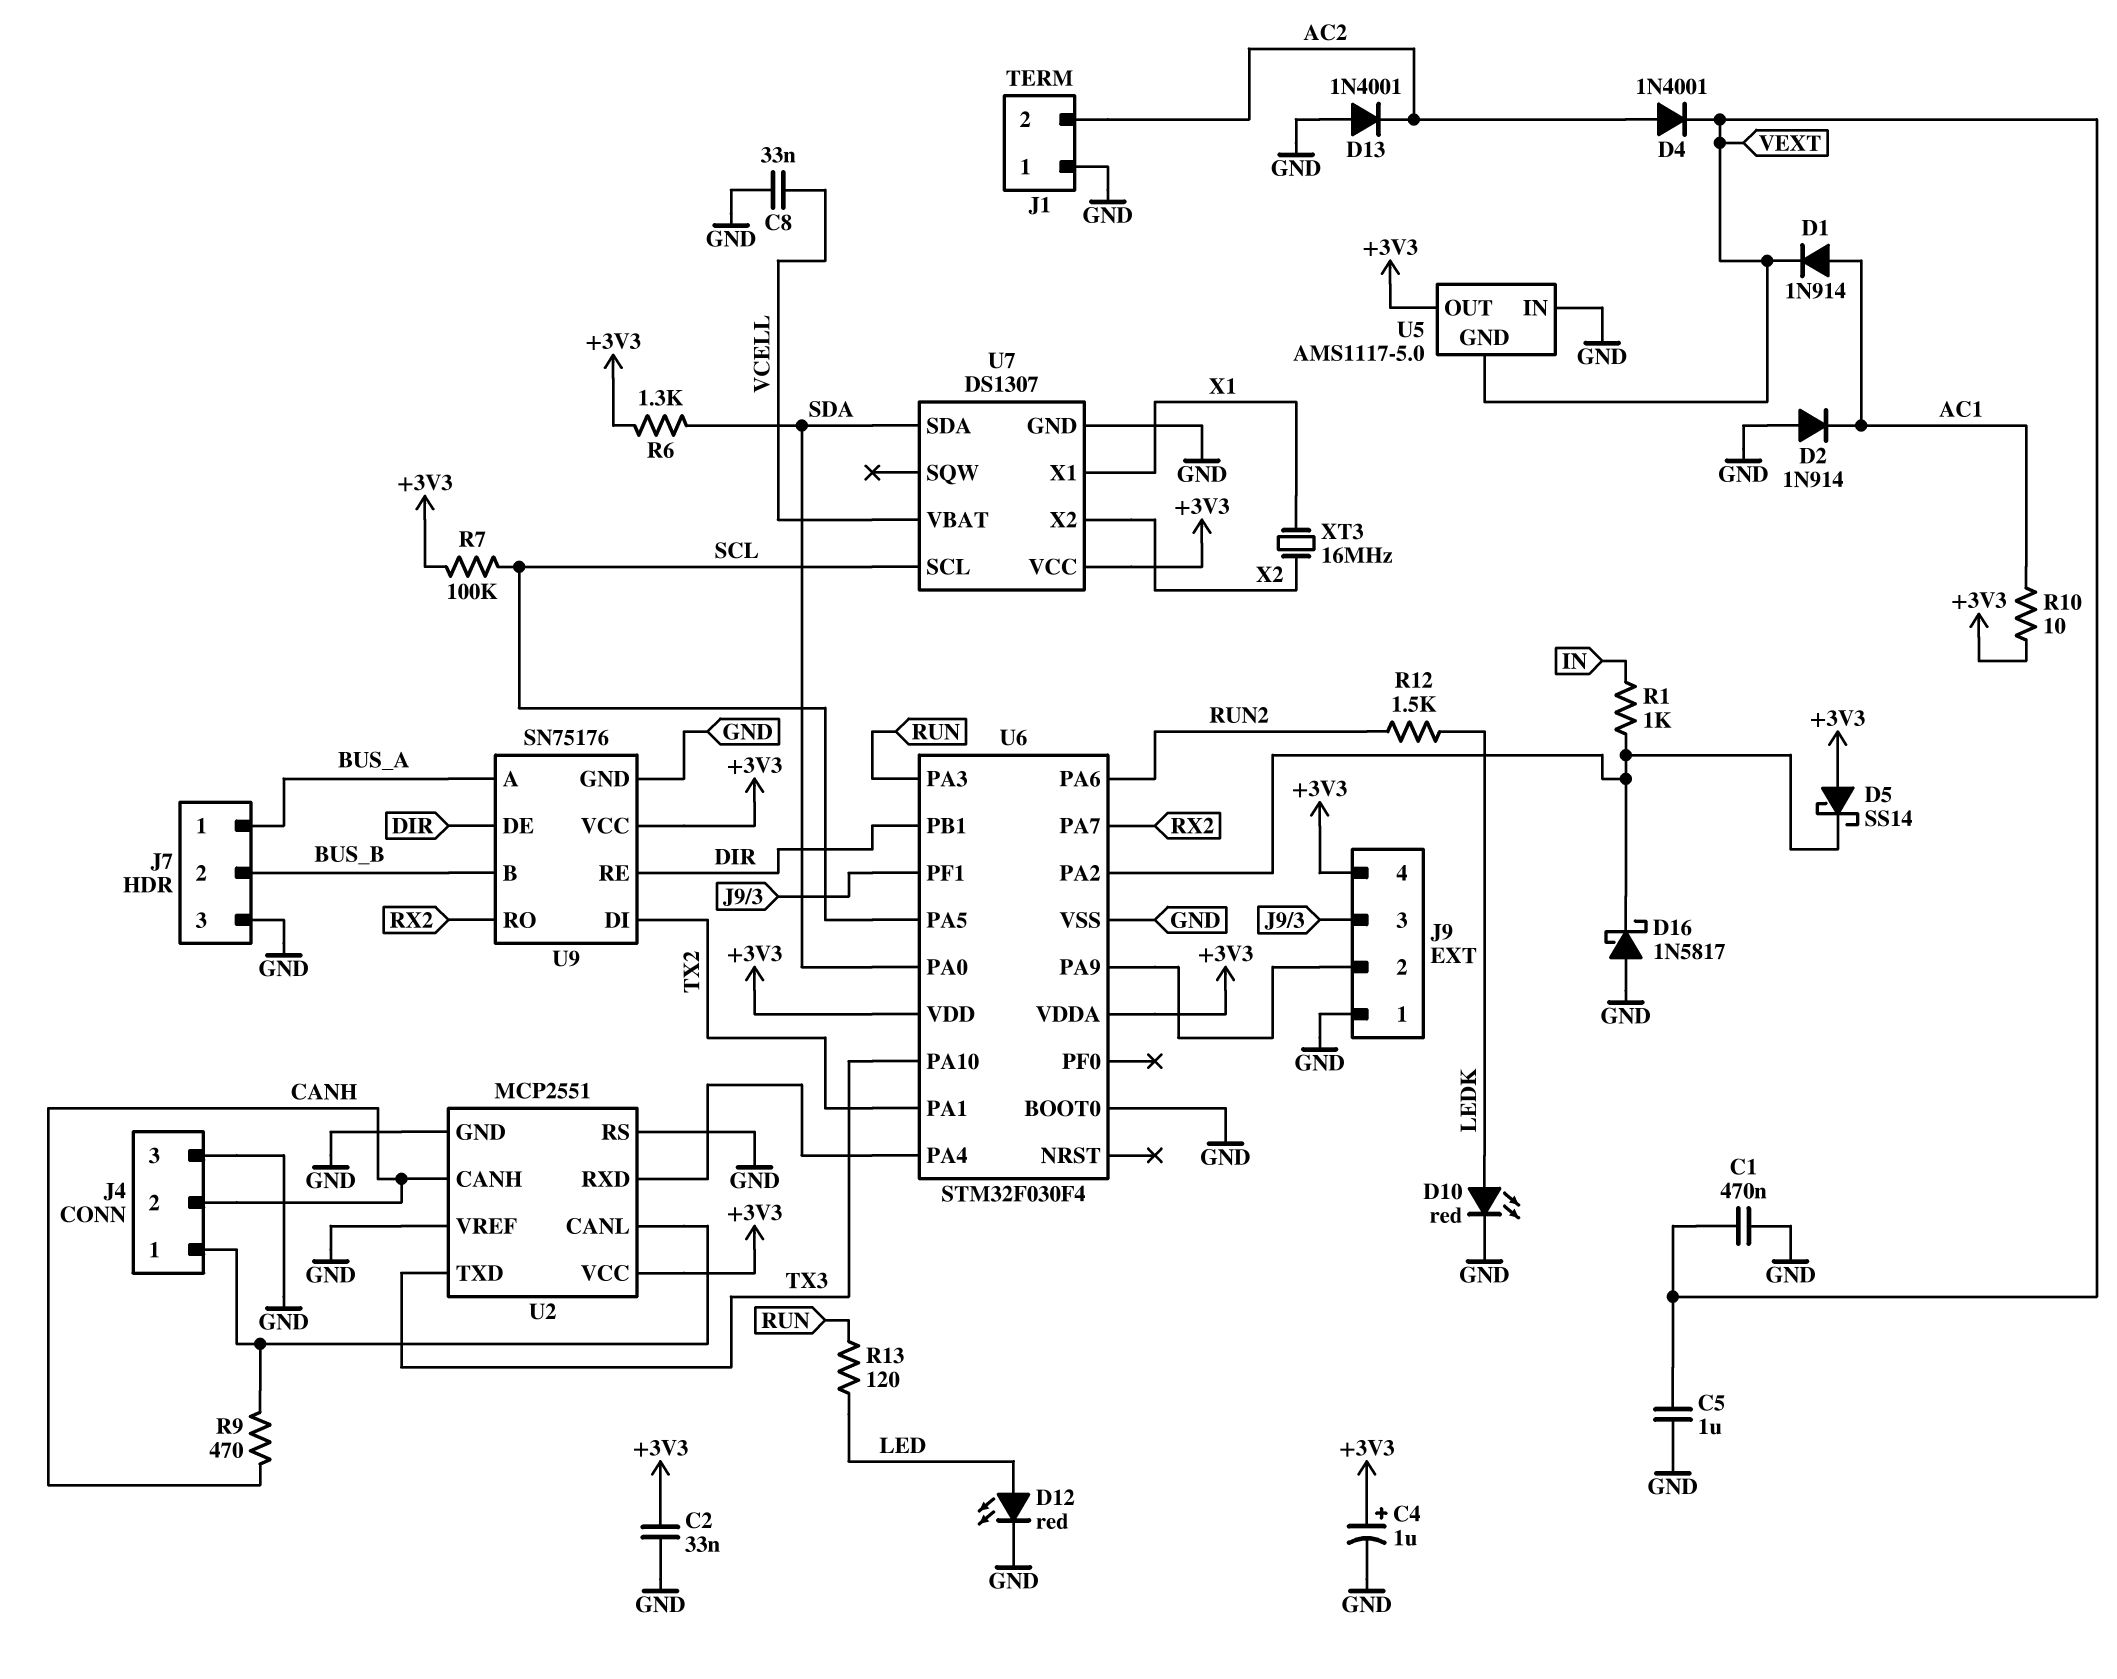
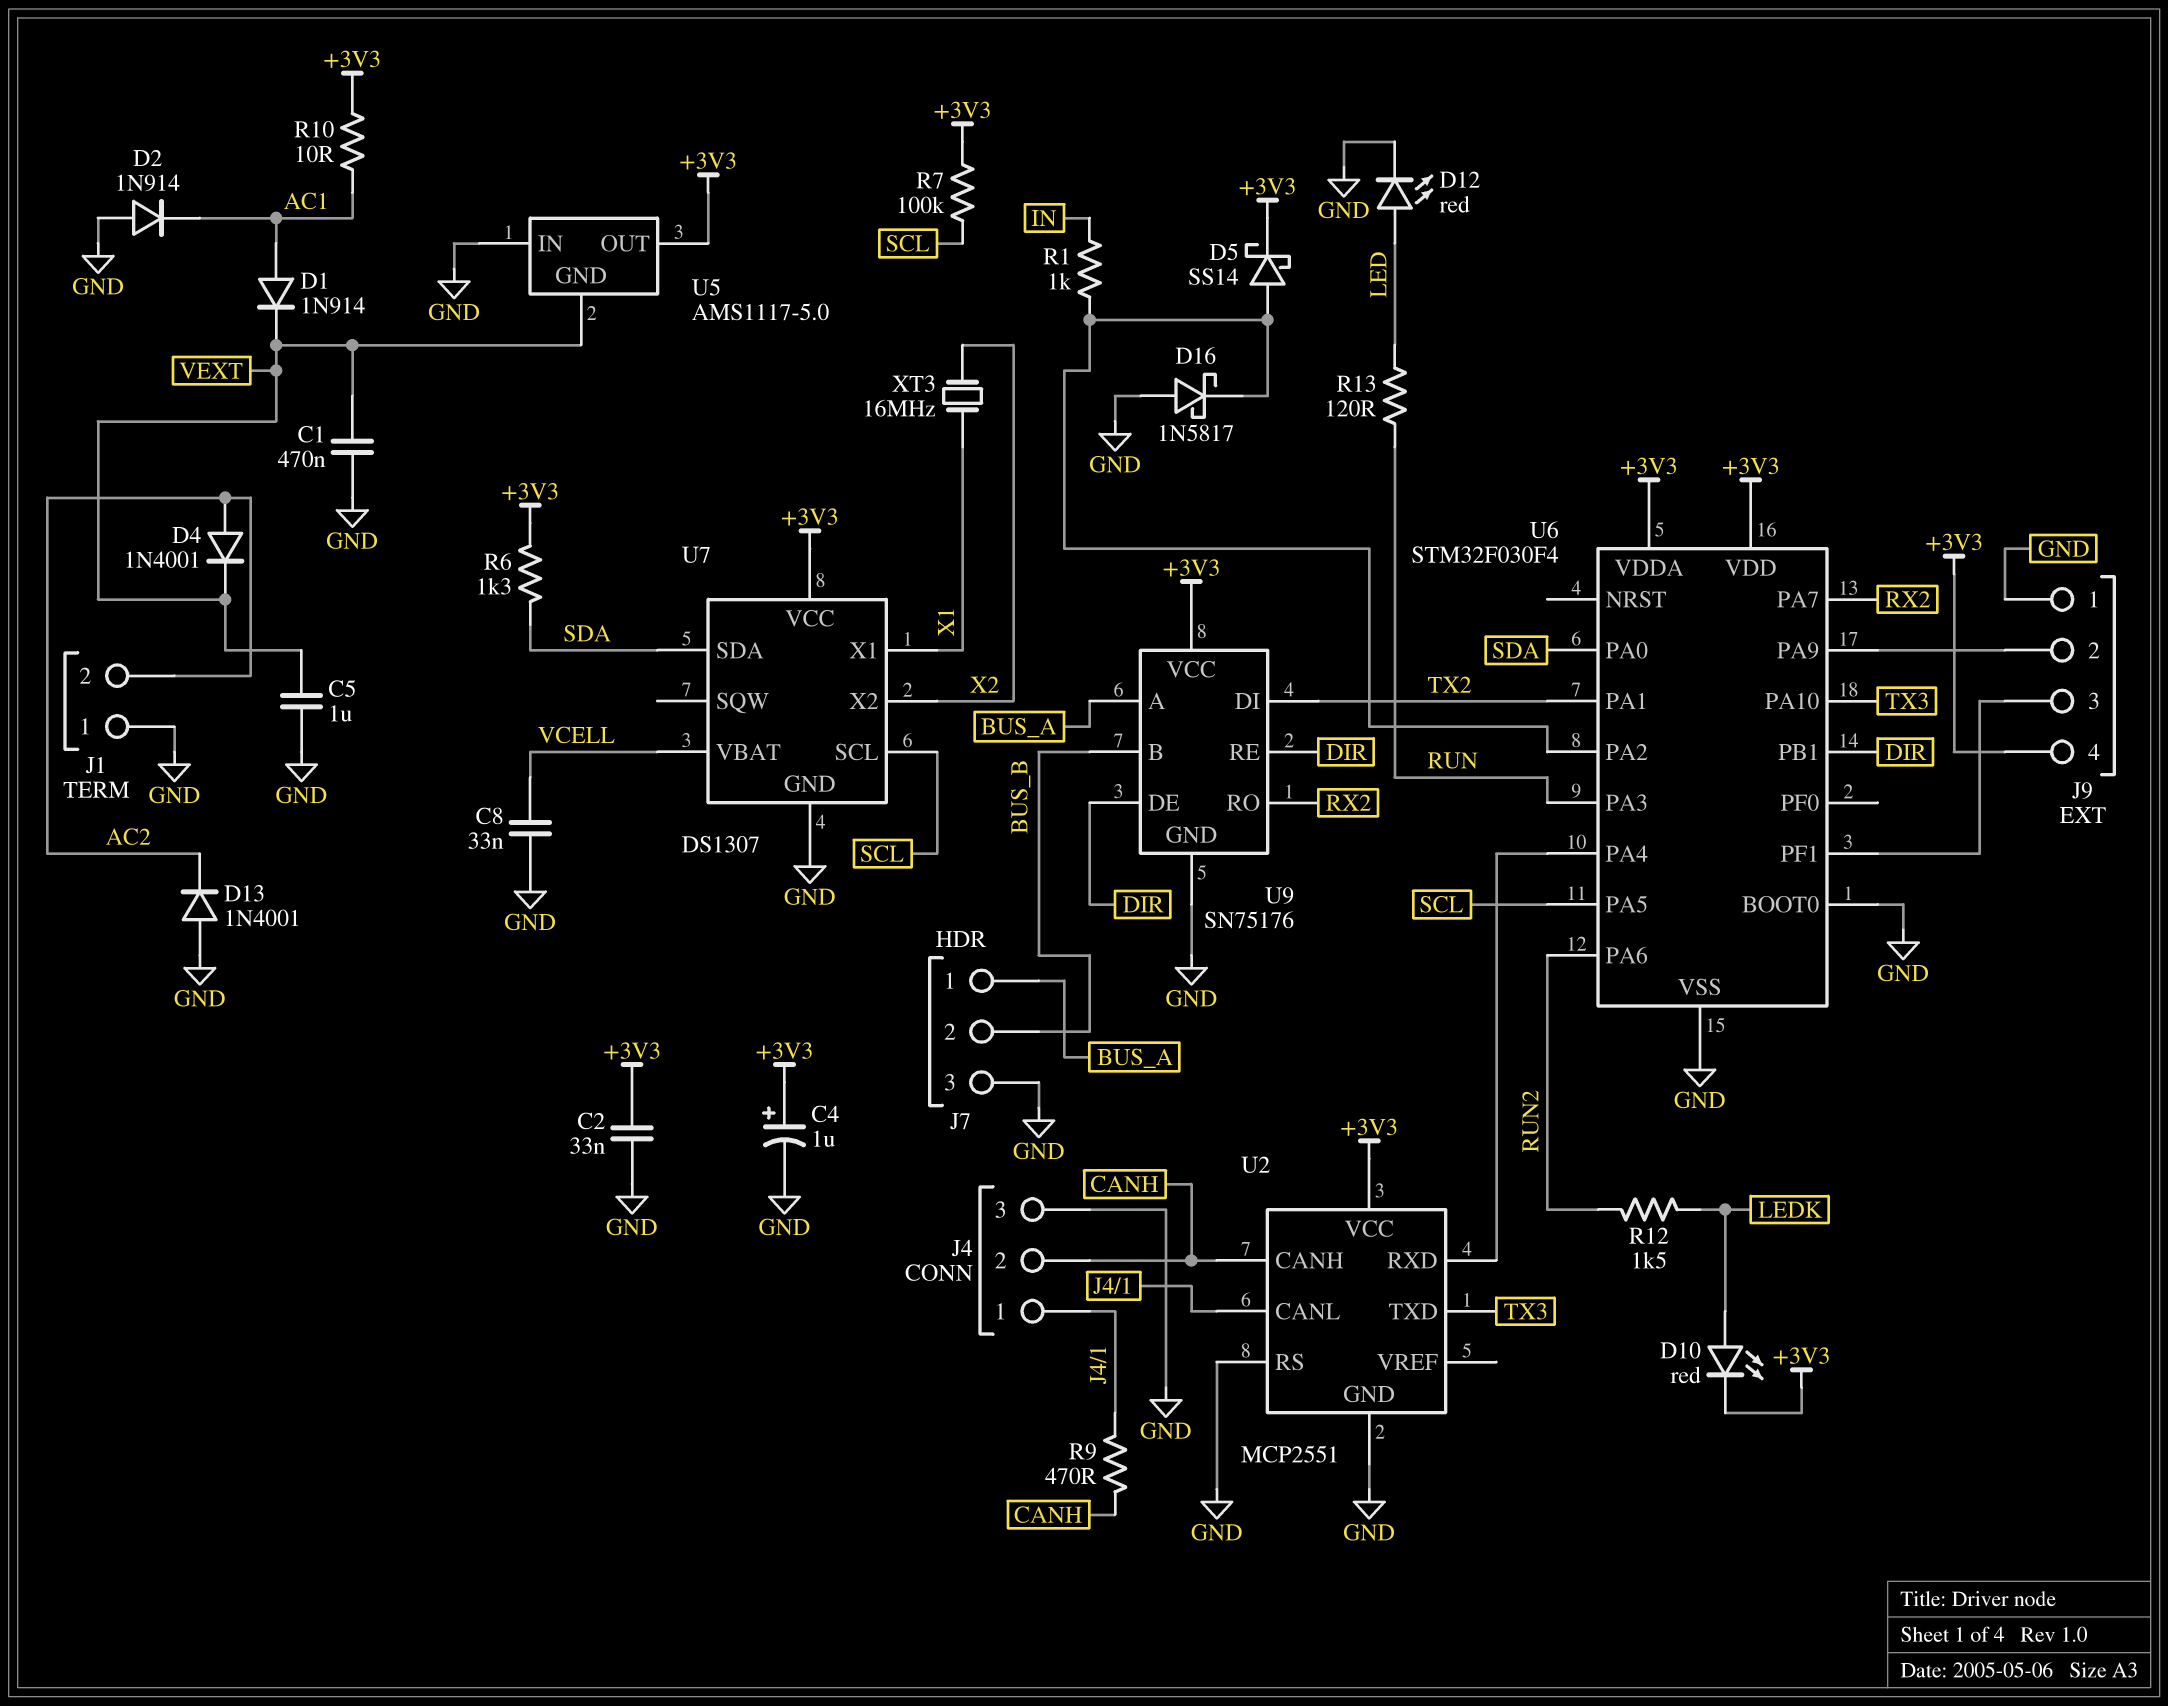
D5: schottky SS14 (A +3V3, K U6/PA2) -> schottky SS14 (A U6/PA2, K +3V3)
D10: LED red (A LEDK, K GND) -> LED red (A LEDK, K +3V3)
U2 pin VREF: GND -> none

